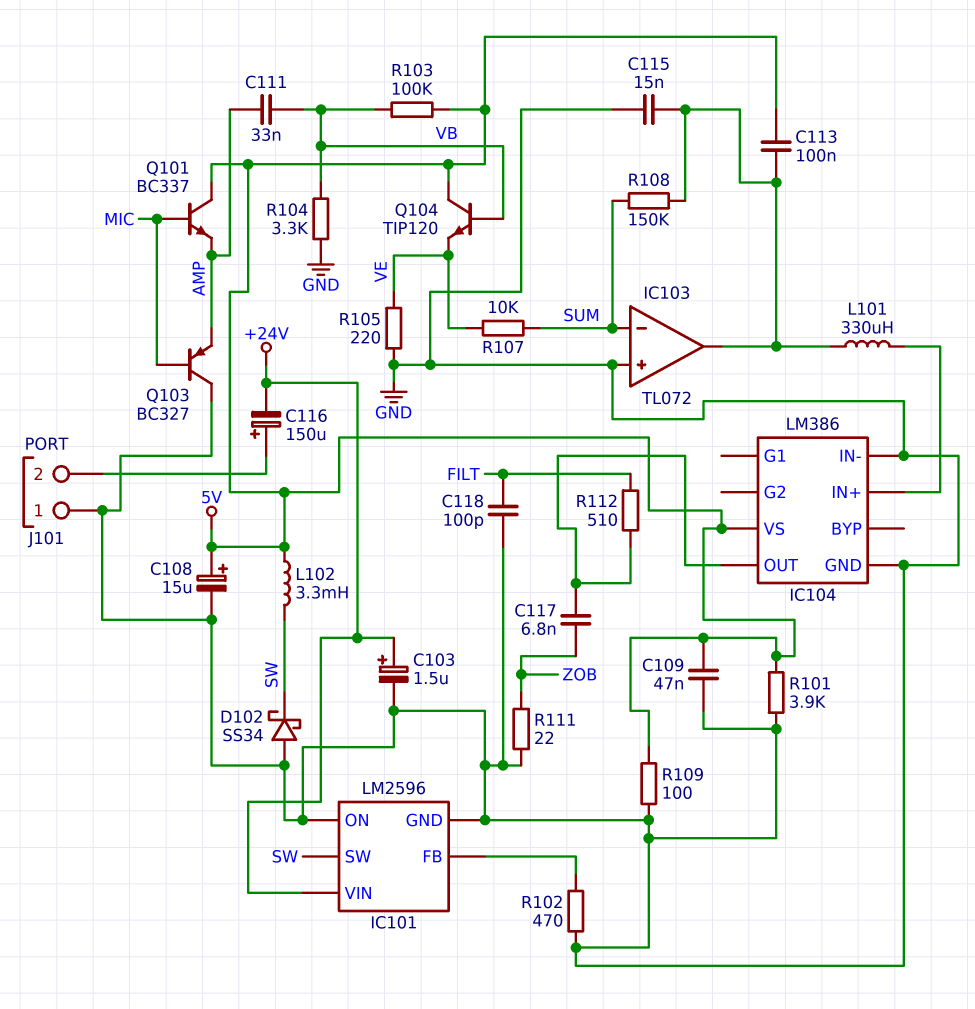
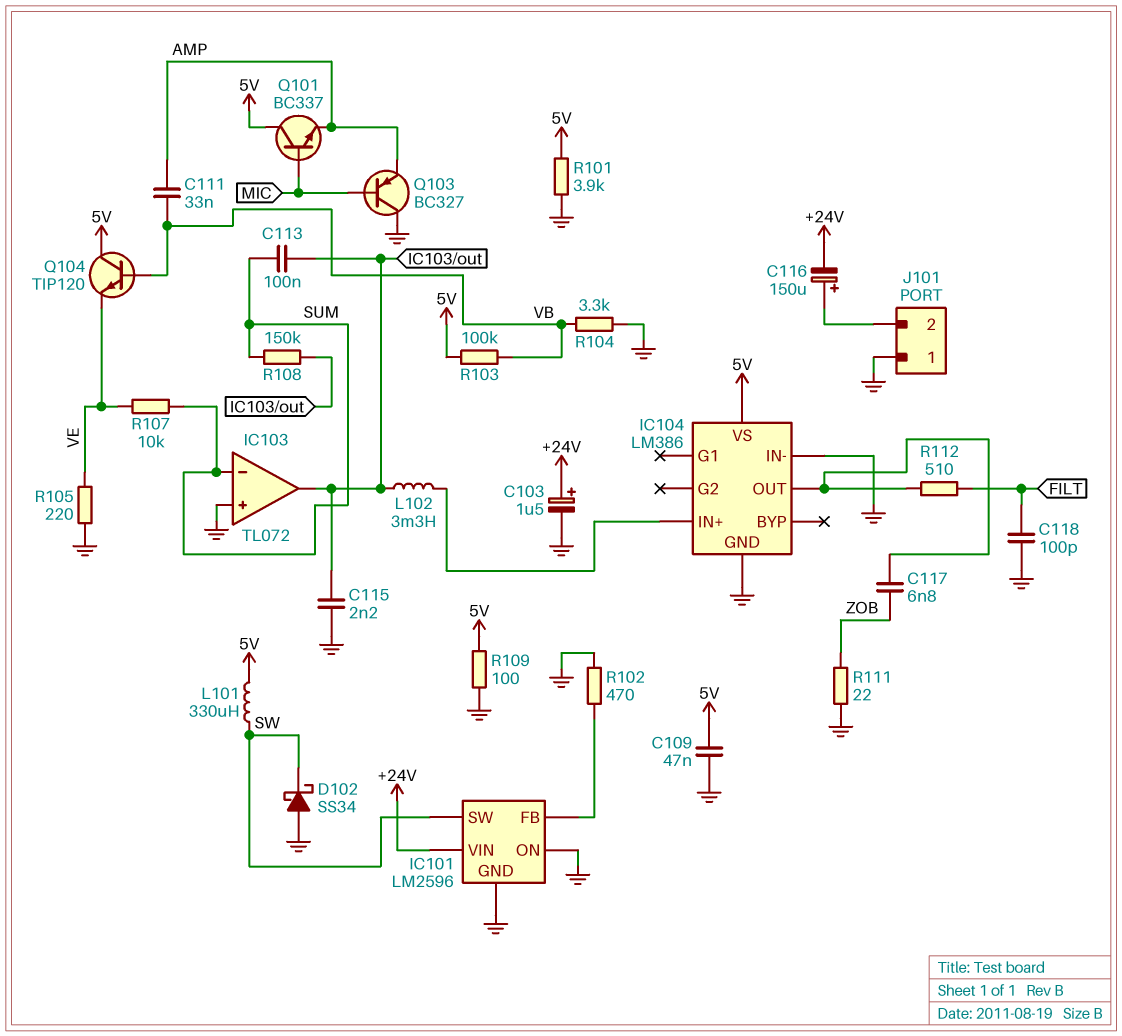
C108: 15uF (plus 5V, minus GND) -> none
C113: 100nF (5V, IC103/out) -> 100nF (IC103/out, SUM)
C115: 15nF (GND, IC103/out) -> 2.2nF (GND, IC103/out)
L101: 330uH (IC103/out, IC104/IN+) -> 330uH (5V, SW)
L102: 3.3mH (5V, SW) -> 3.3mH (IC103/out, IC104/IN+)

